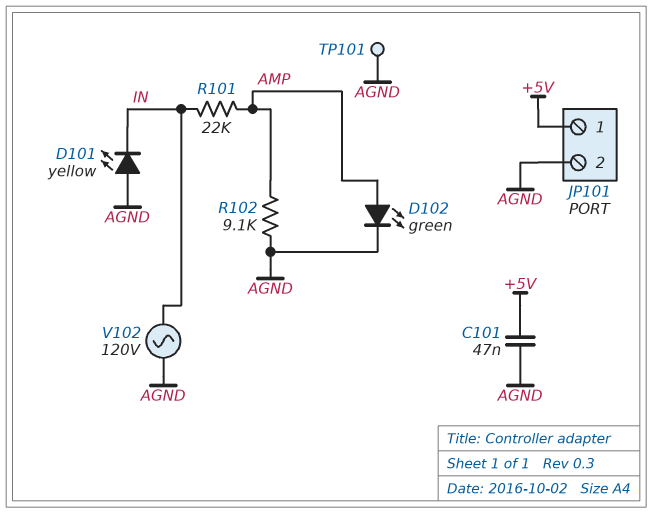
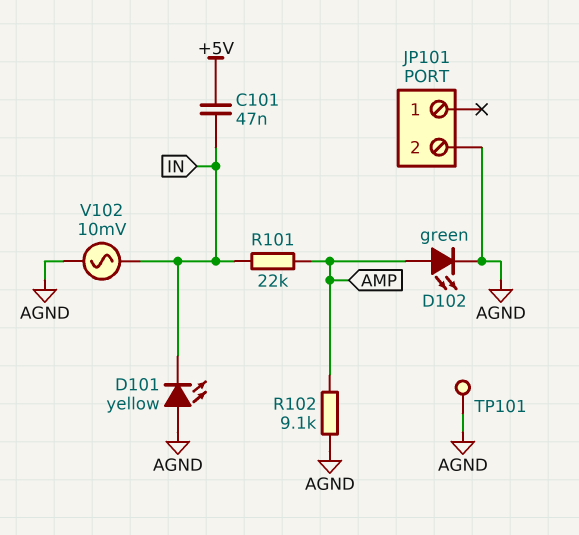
C101: 47nF (+5V, AGND) -> 47nF (+5V, IN)
JP101 pin 1: +5V -> none
V102: AC 120V (AGND, IN) -> AC 10mV (AGND, IN)

